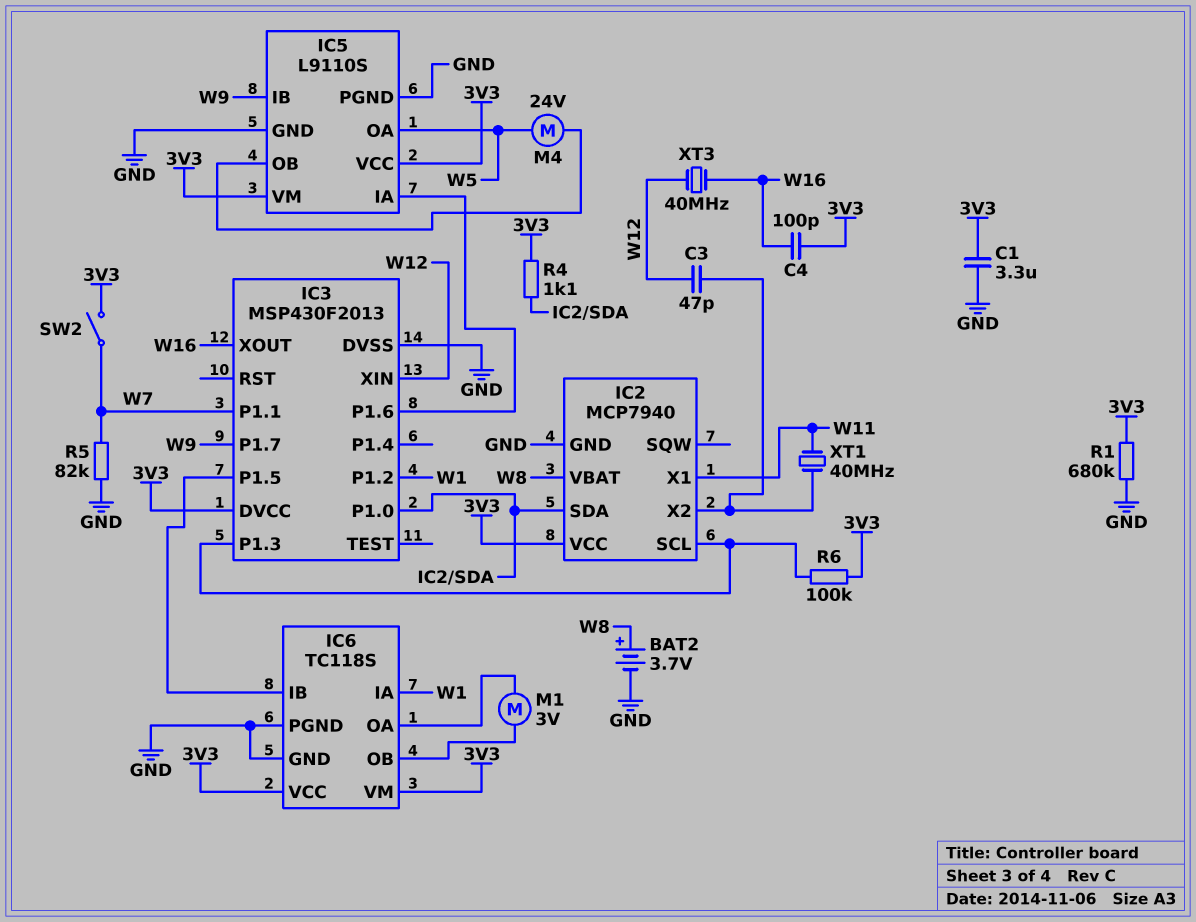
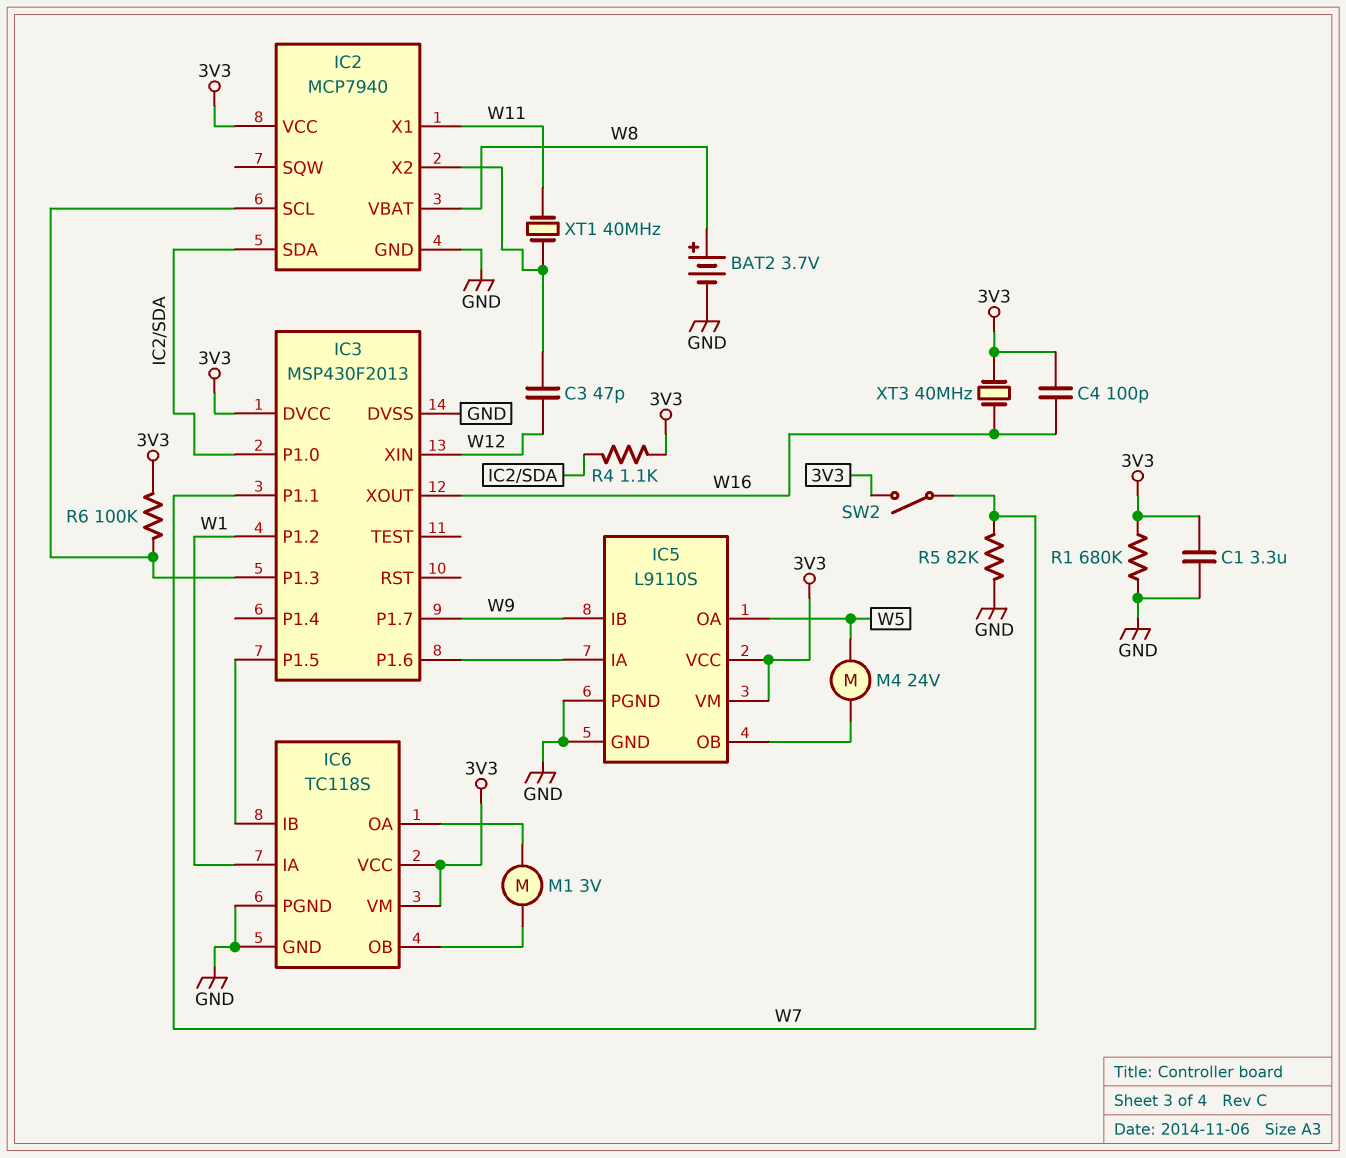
XT3: 40MHz (W12, W16) -> 40MHz (3V3, W16)

